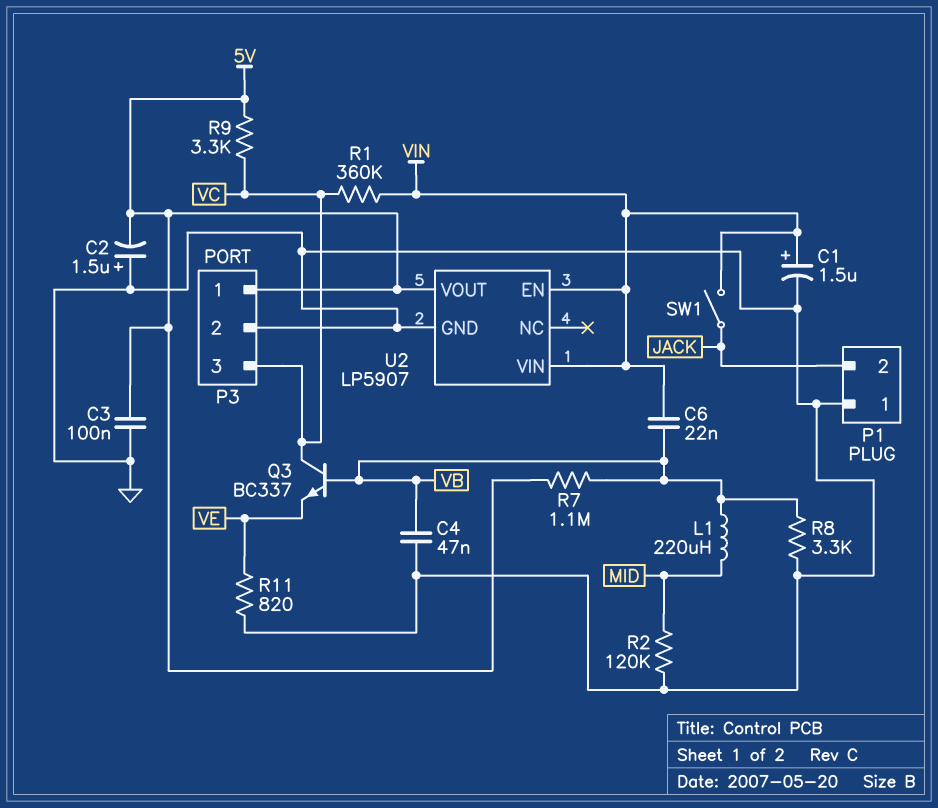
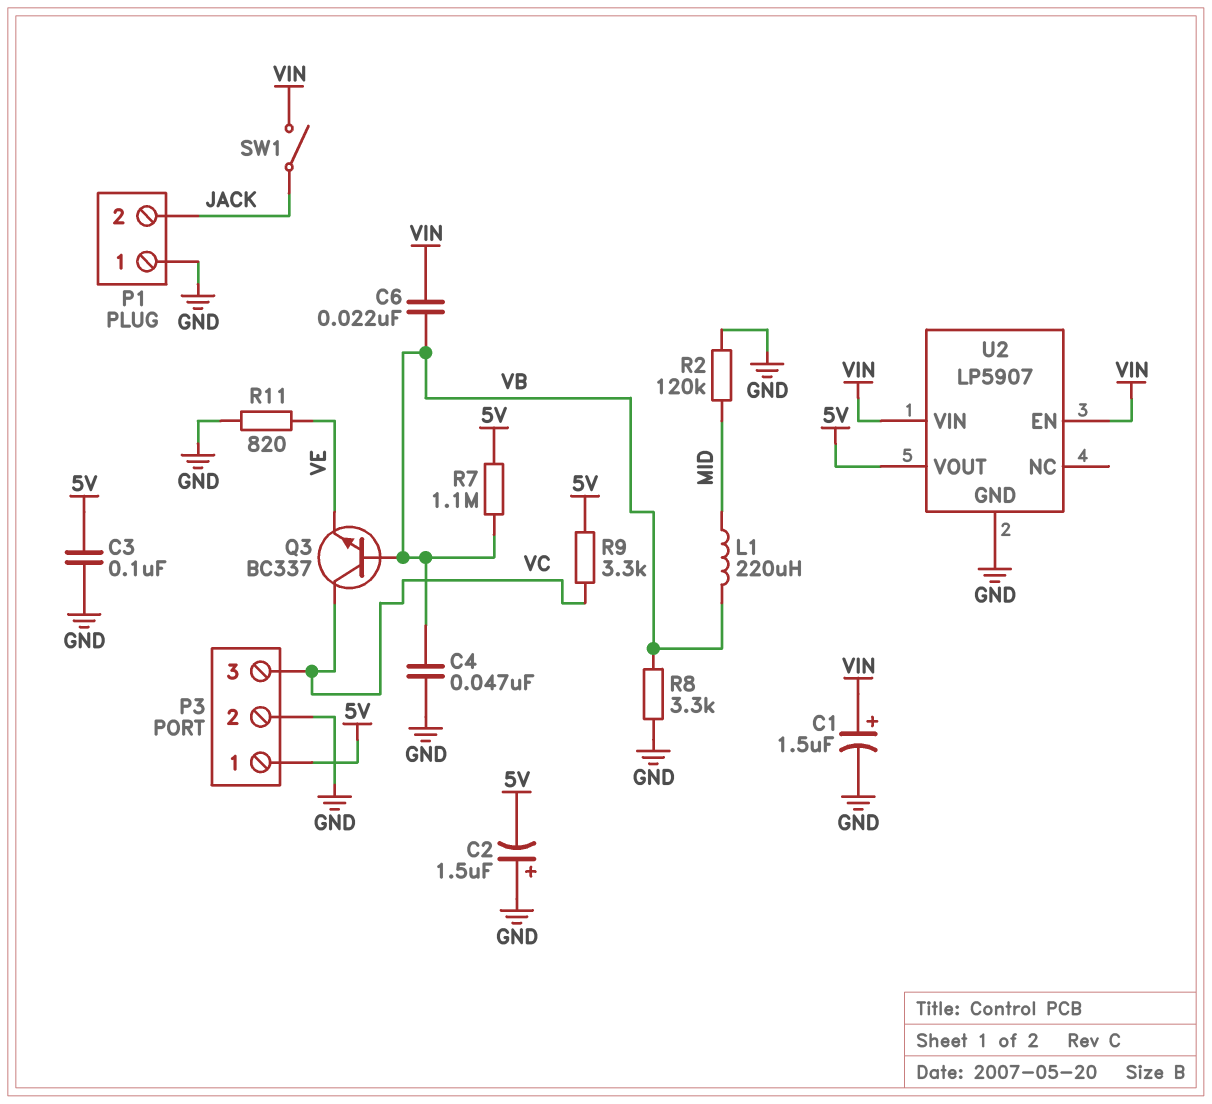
R1: 360k (VC, VIN) -> none

